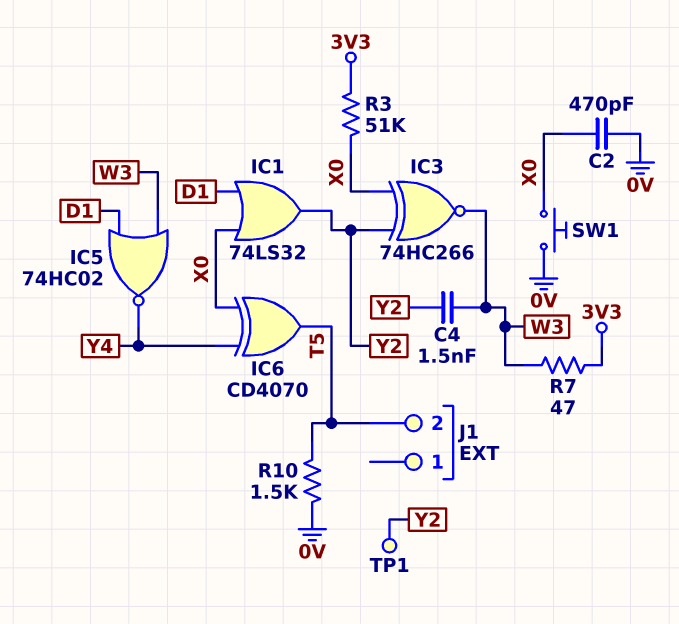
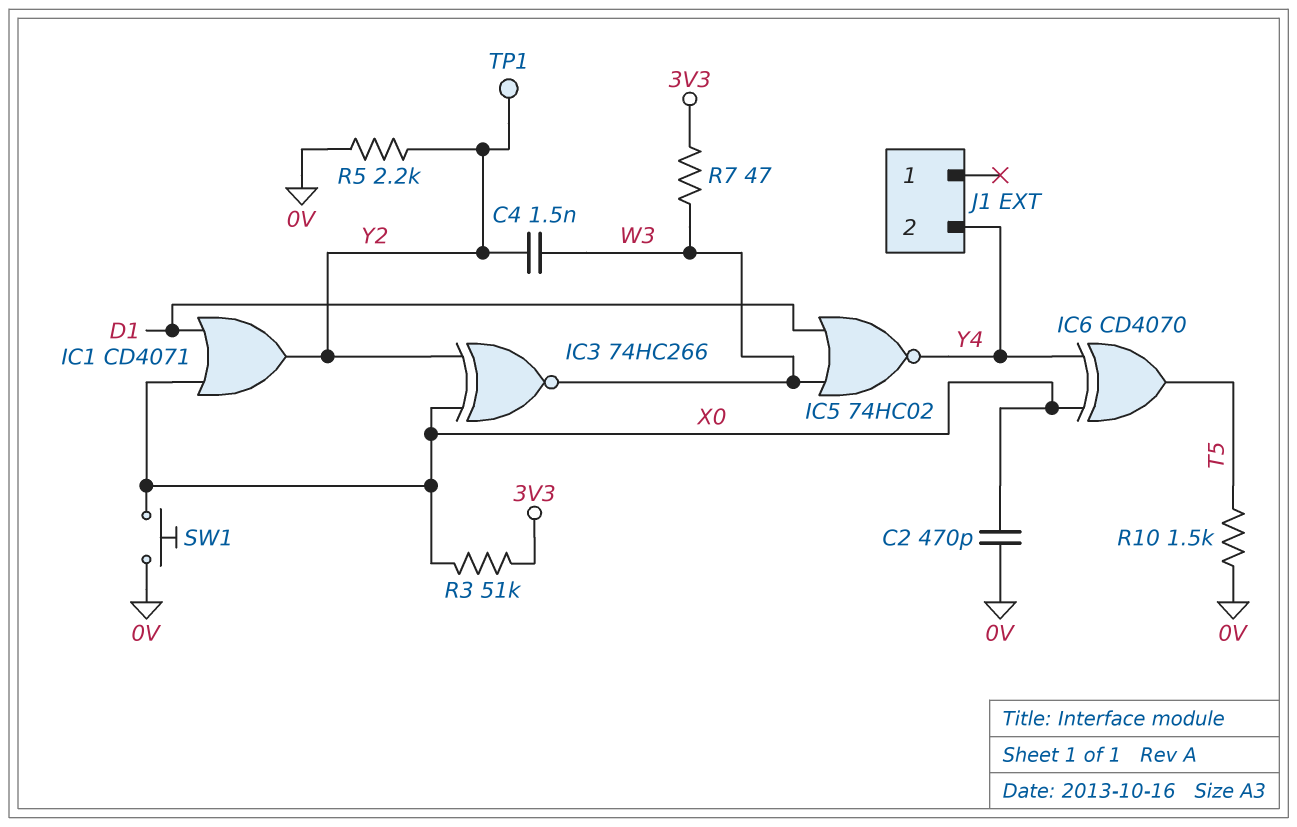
IC1: OR 74LS32 (in D1, in X0, out Y2) -> OR CD4071 (in D1, in X0, out Y2)
J1 pin 2: T5 -> Y4
R5: none -> 2.2k (0V, Y2)

